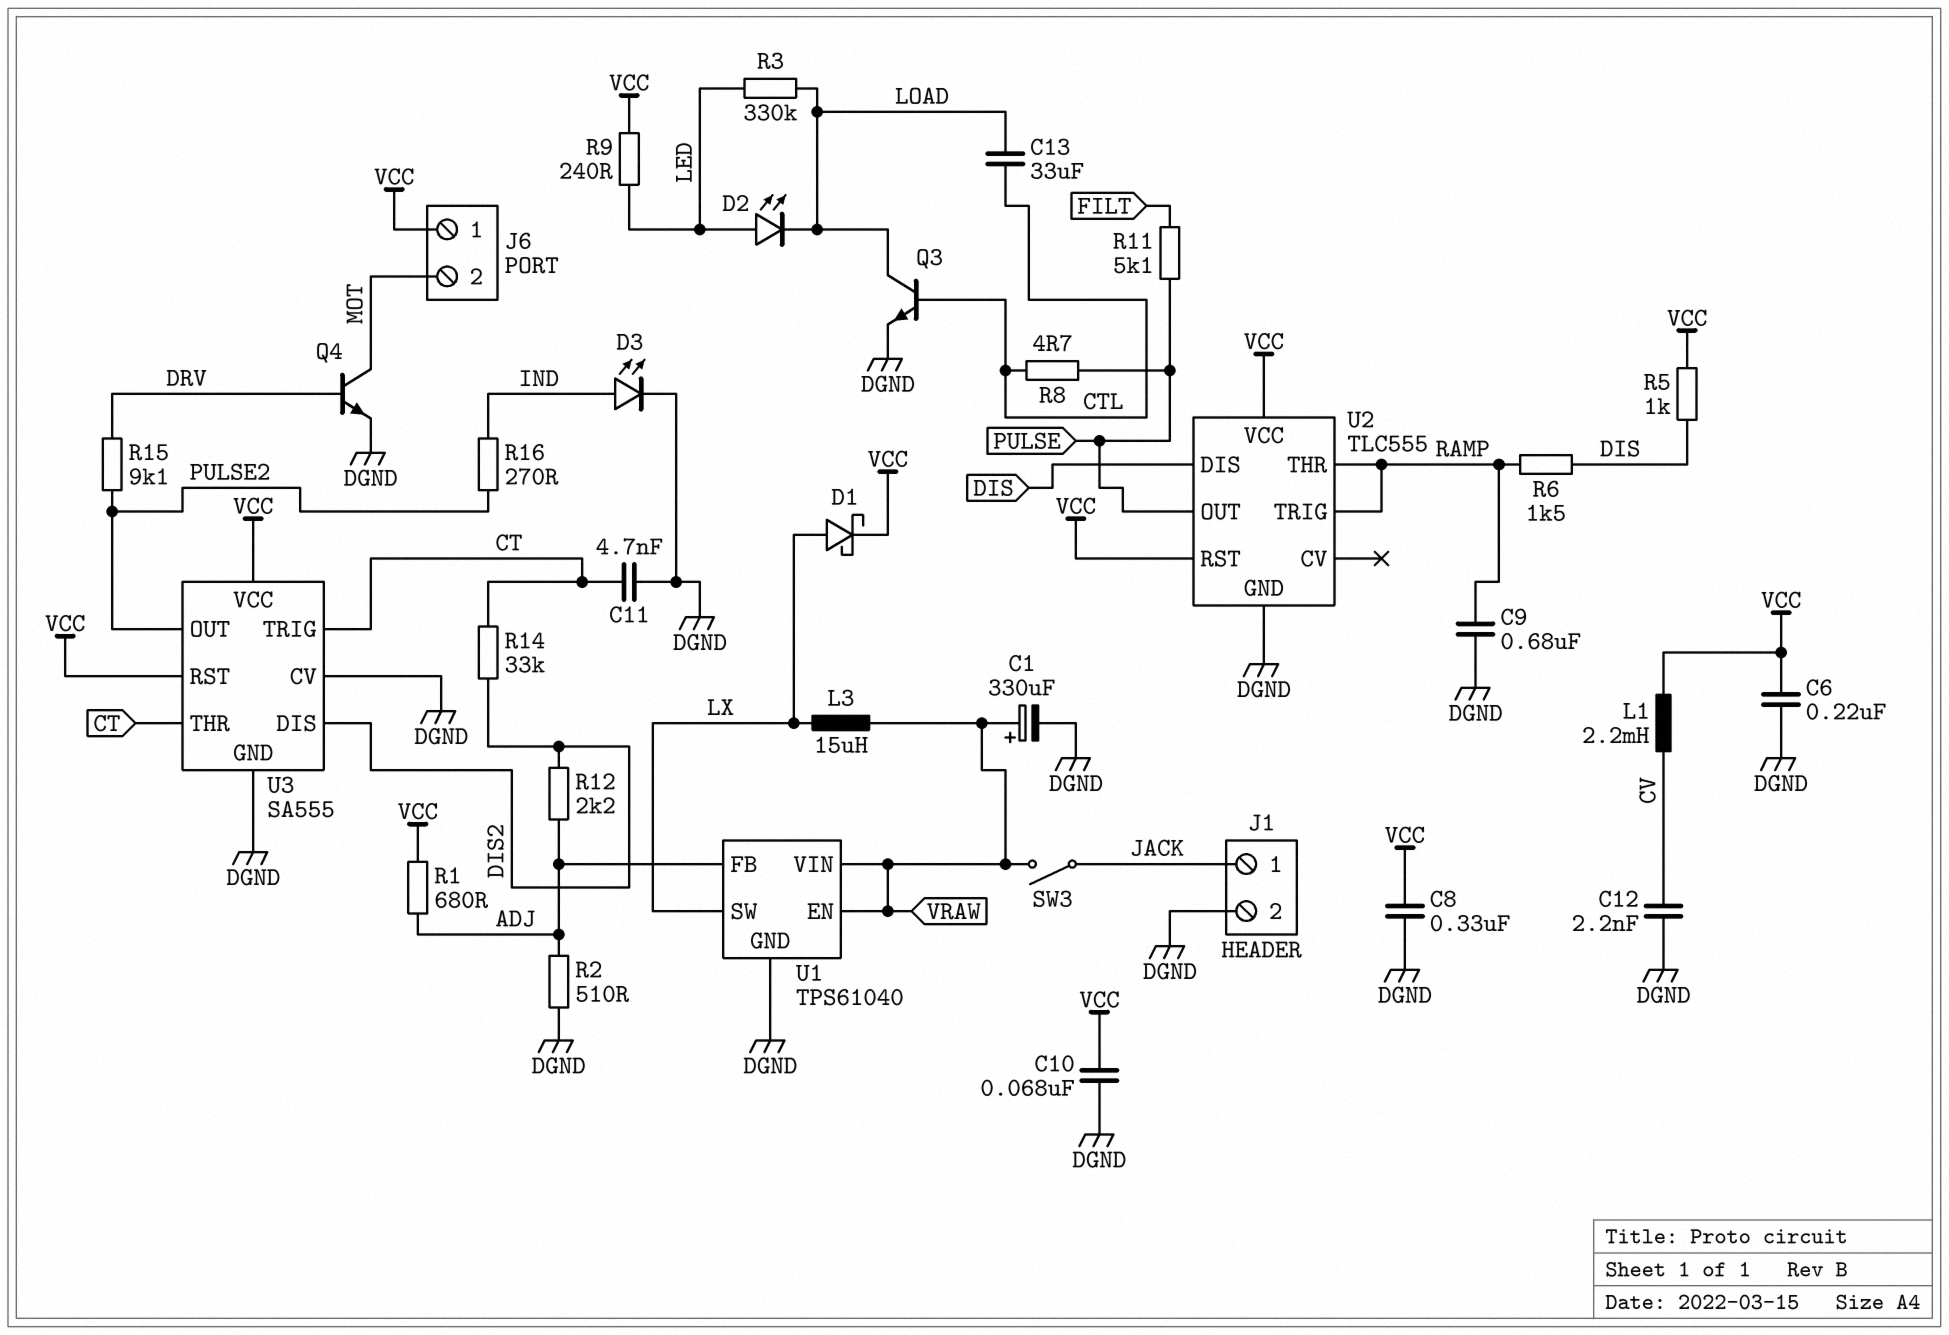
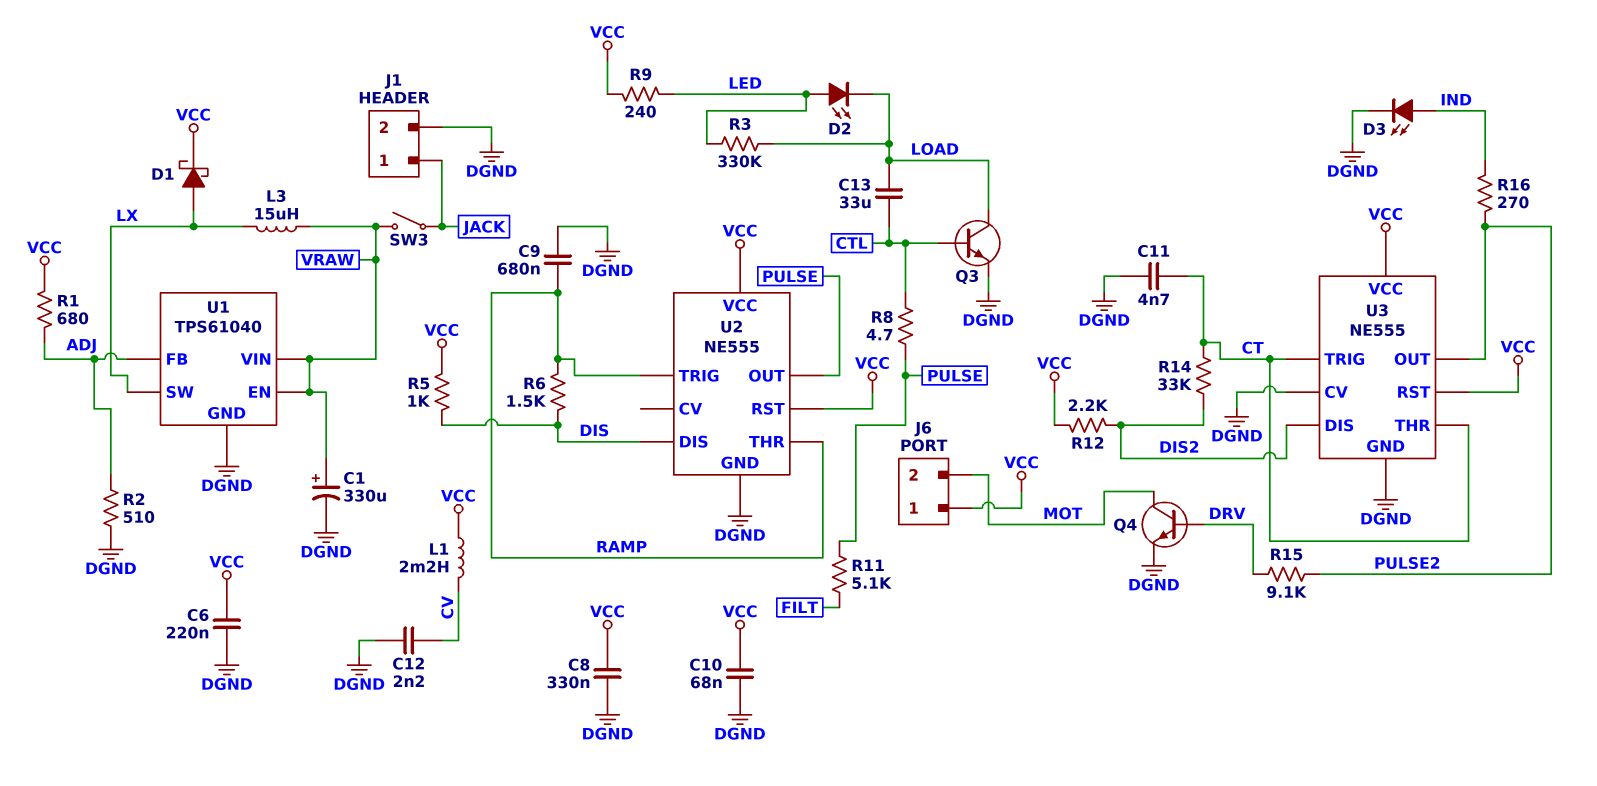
R12: 2.2k (ADJ, DIS2) -> 2.2k (DIS2, VCC)
U2: TLC555 -> NE555
U3: SA555 -> NE555

